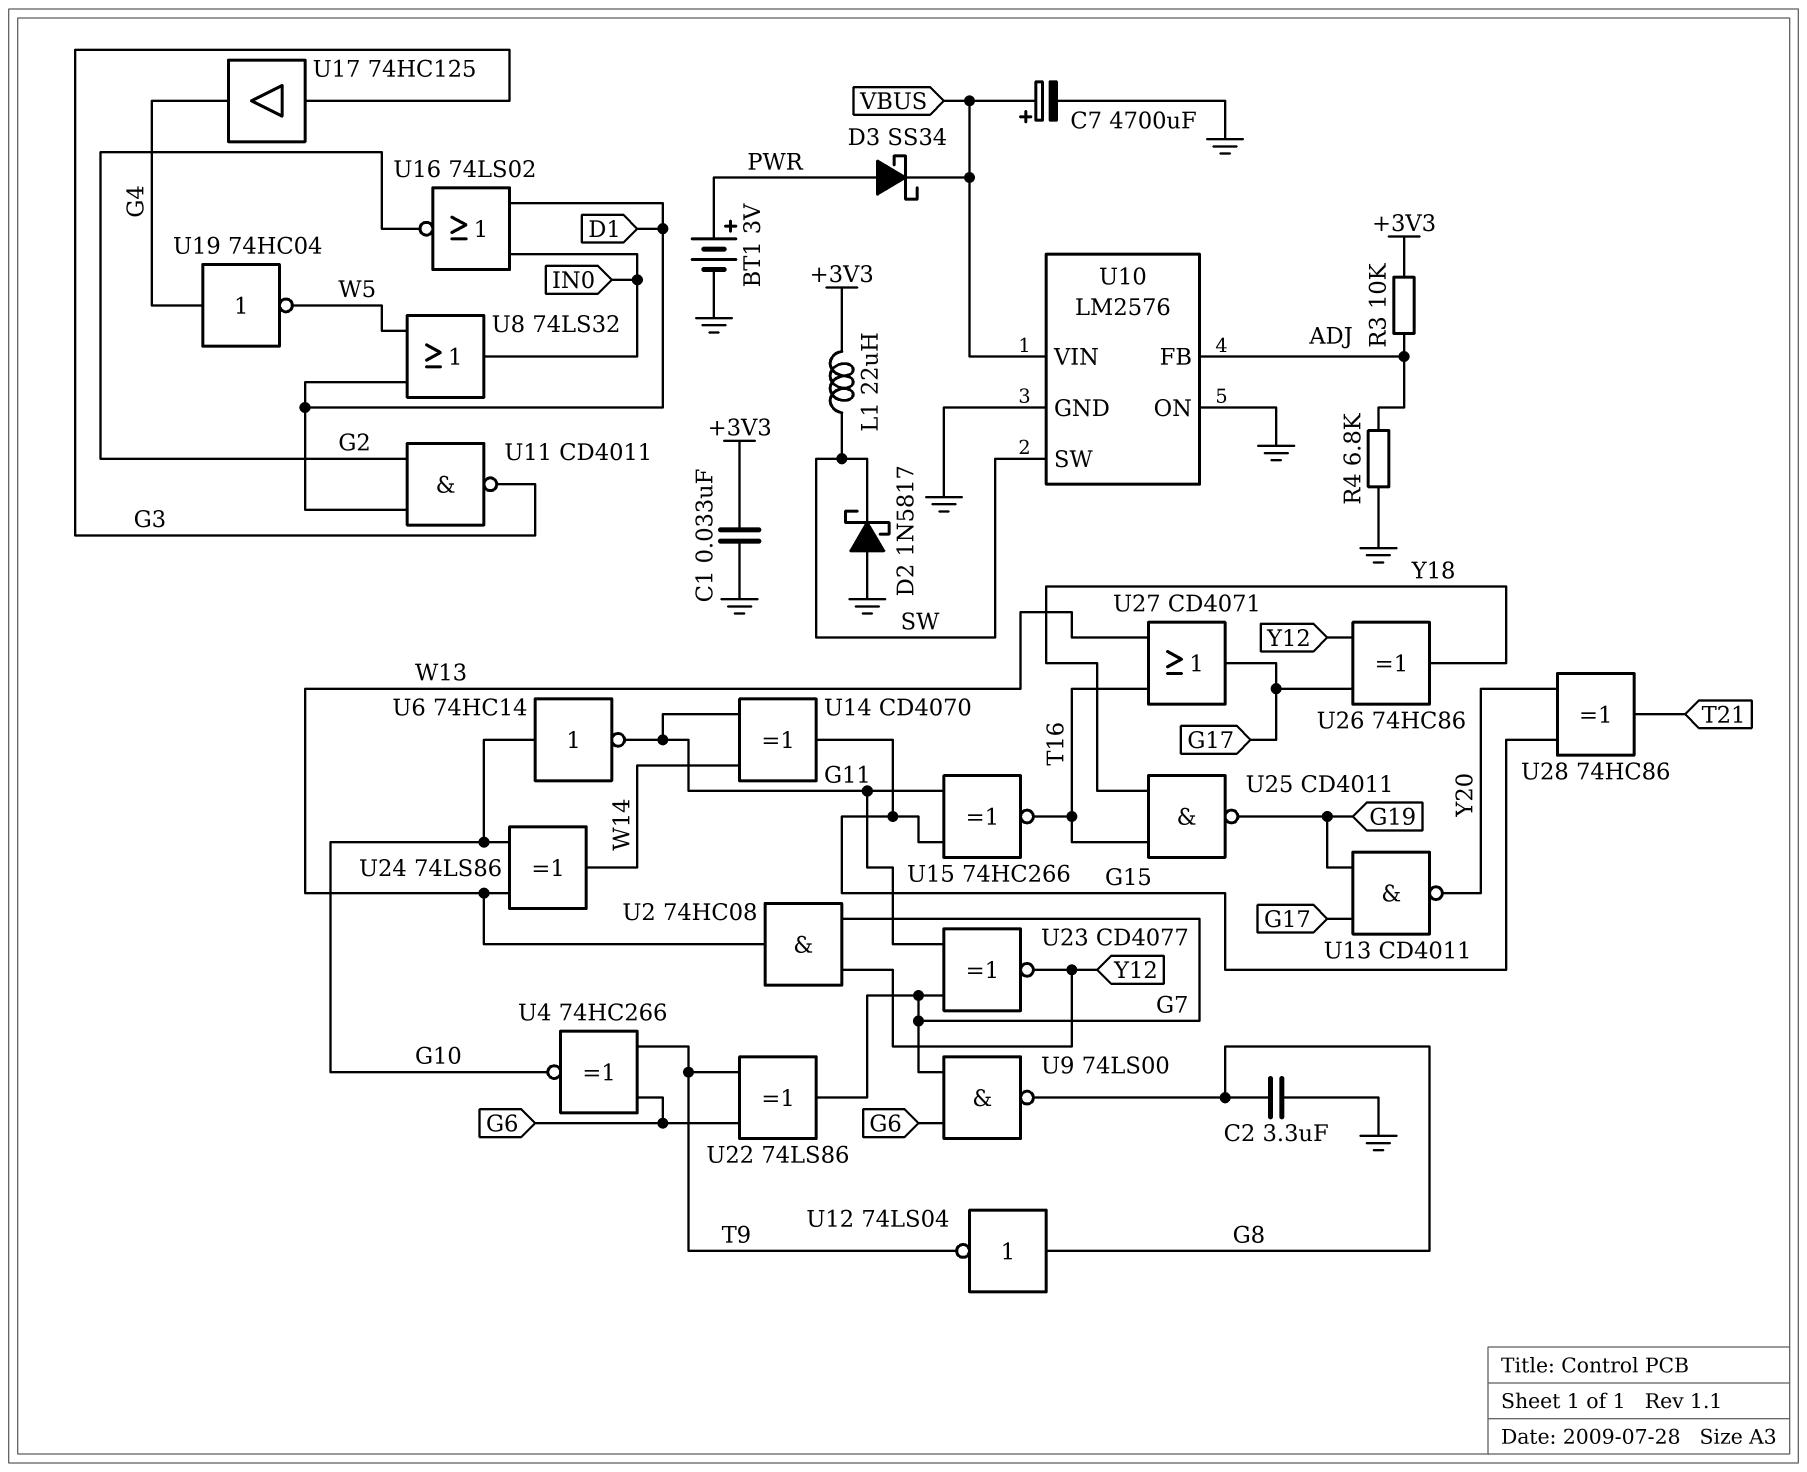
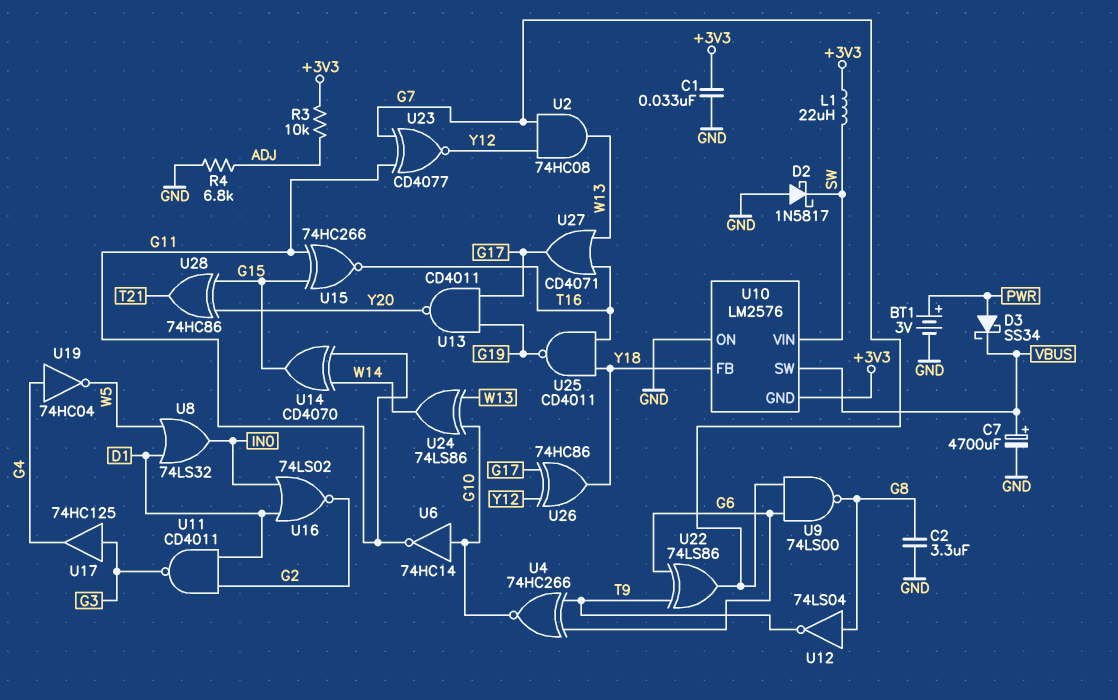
U10 pin FB: ADJ -> Y18
U10 pin GND: GND -> +3V3
U10 pin SW: SW -> VBUS
U10 pin VIN: VBUS -> SW

